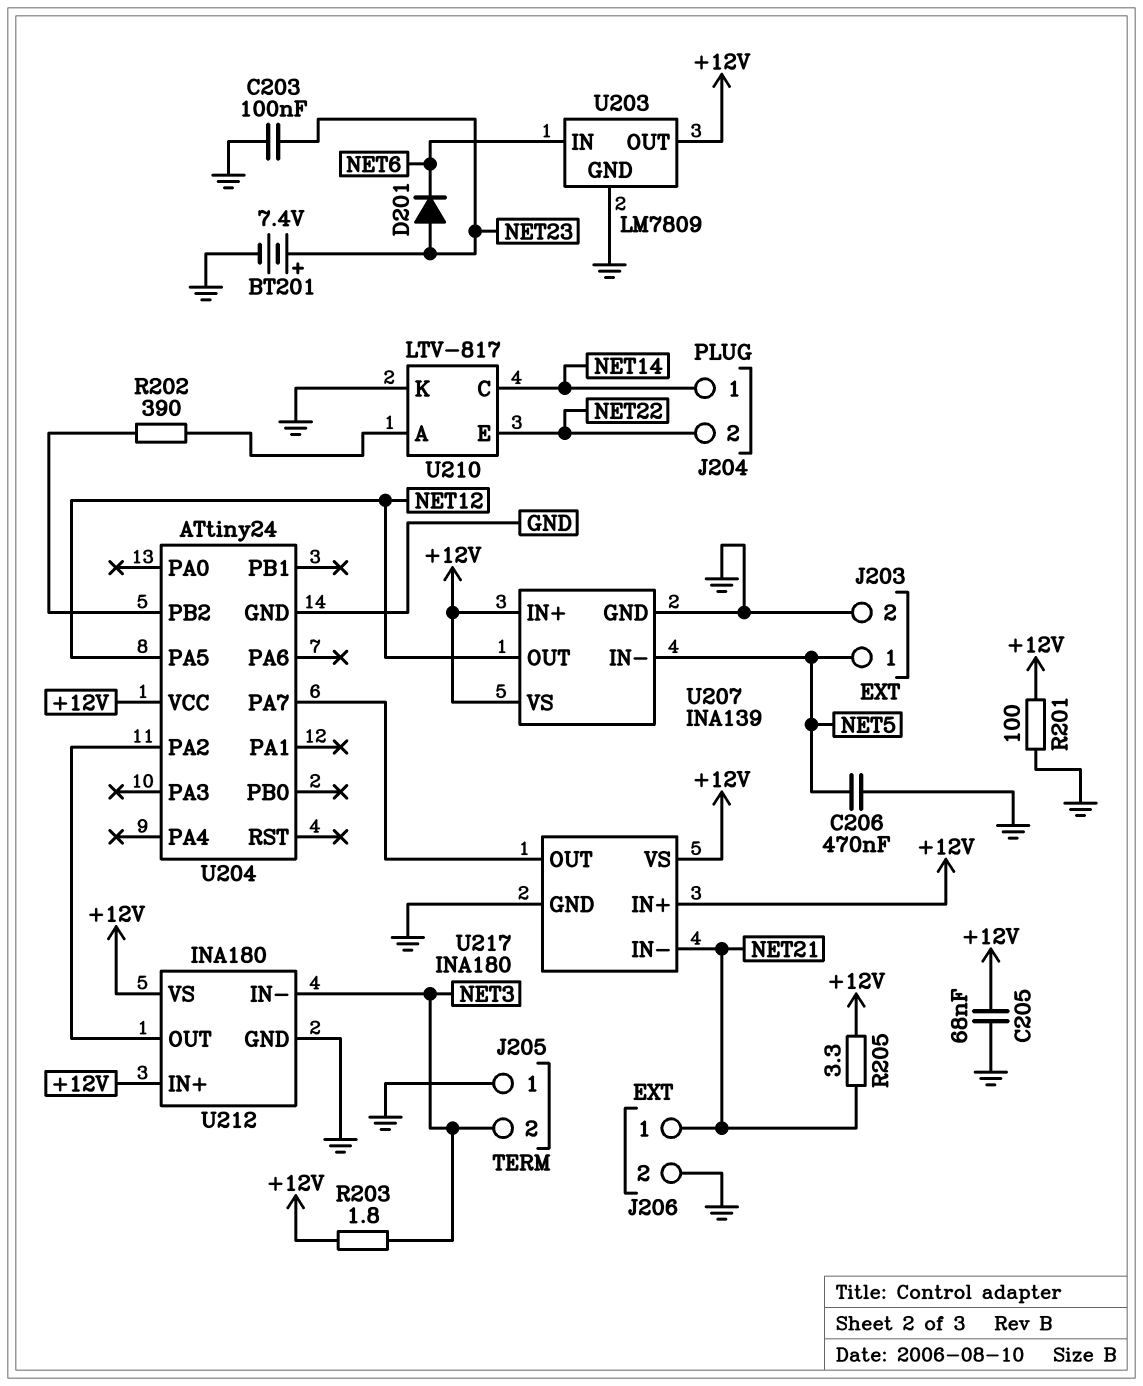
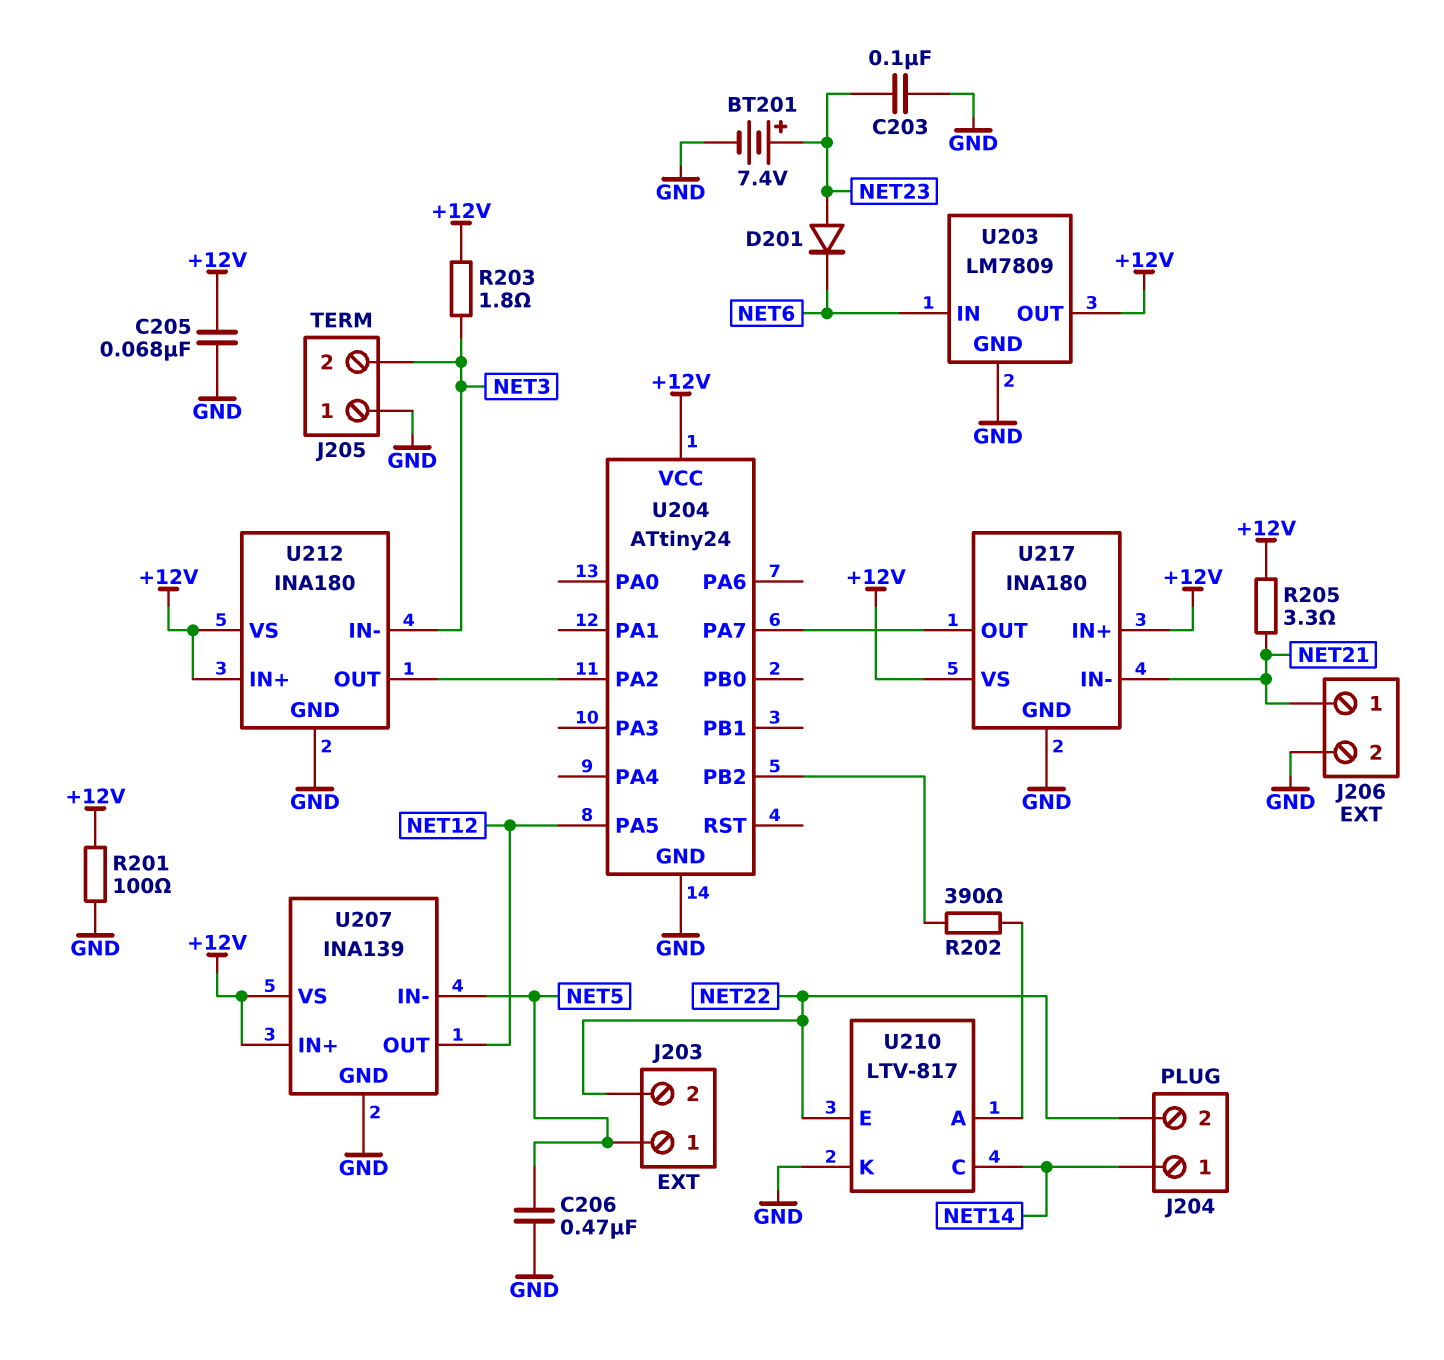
J203 pin 2: GND -> NET22

